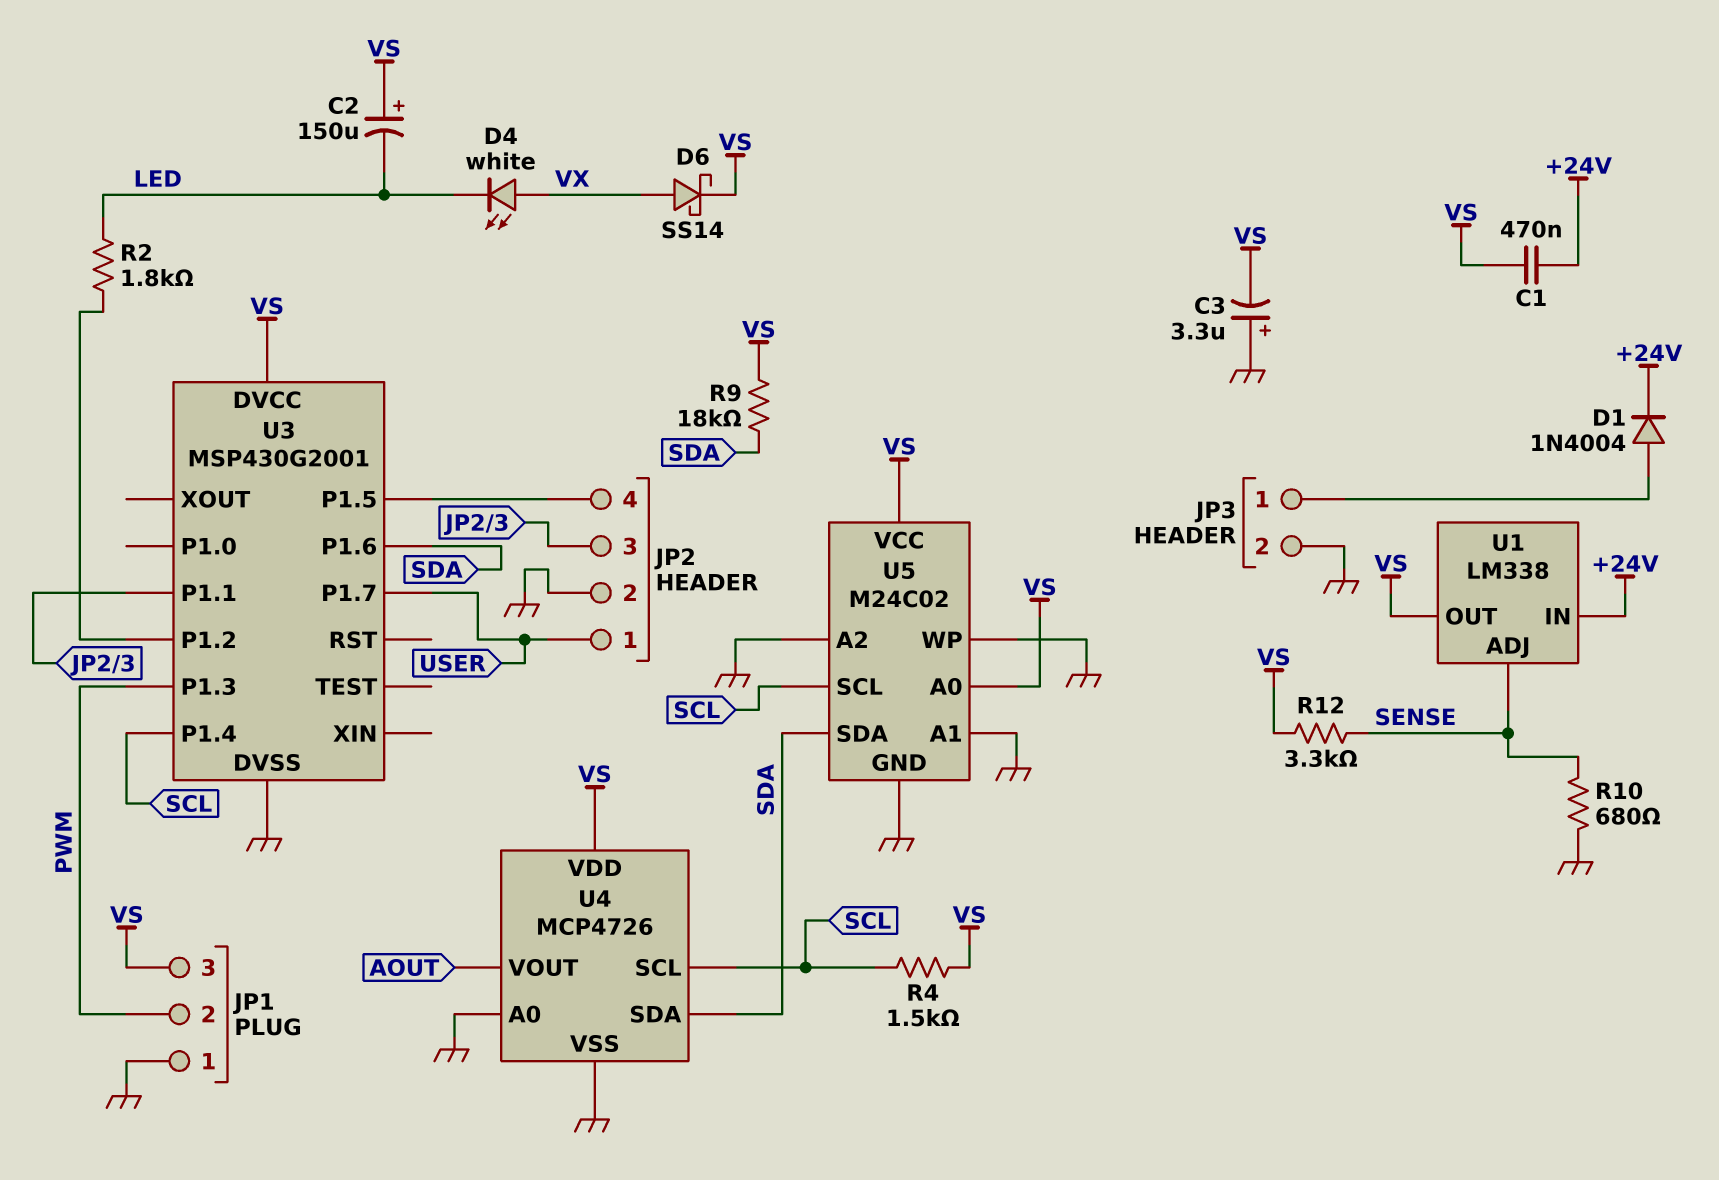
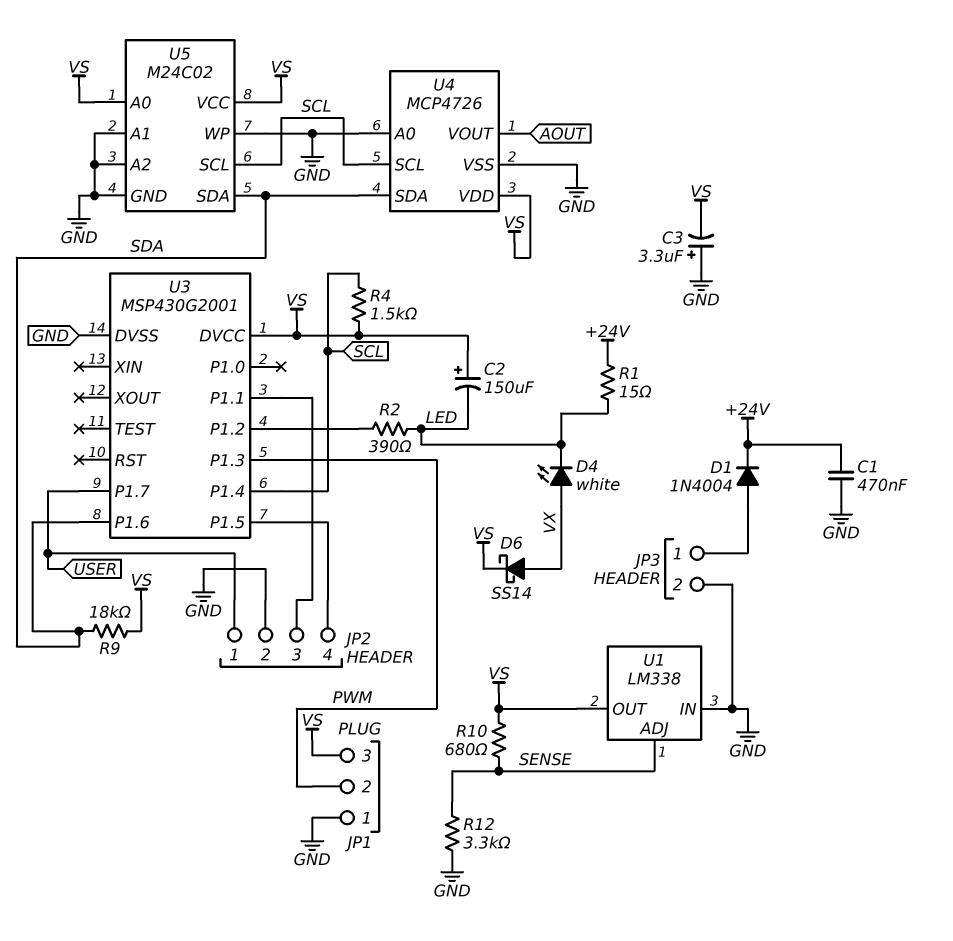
C1: 470nF (+24V, VS) -> 470nF (+24V, GND)
R1: none -> 15 (+24V, LED)
R2: 1.8k (LED, U3/P1.2) -> 390 (LED, U3/P1.2)
R10: 680 (GND, SENSE) -> 680 (SENSE, VS)
R12: 3.3k (SENSE, VS) -> 3.3k (GND, SENSE)
U1 pin IN: +24V -> GND

